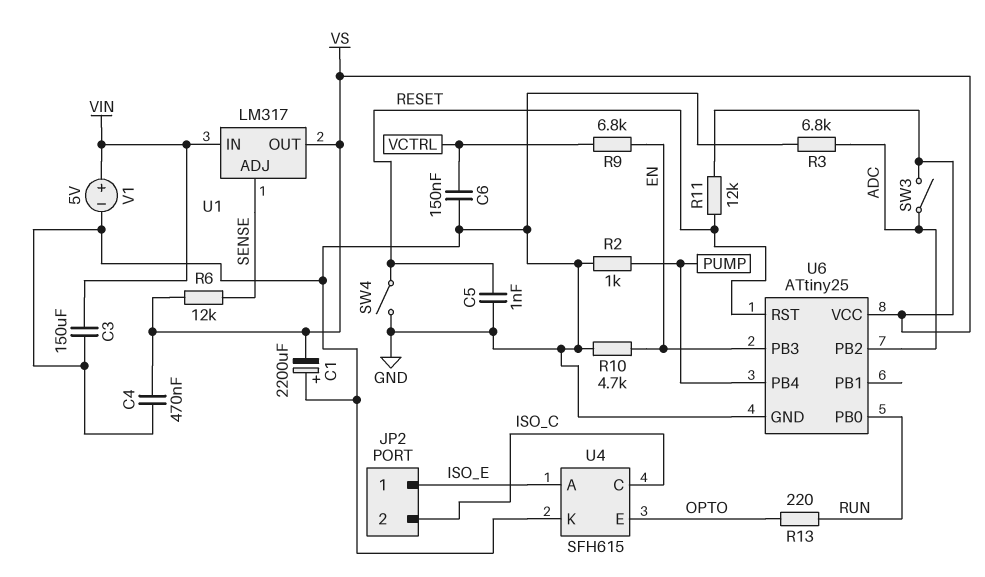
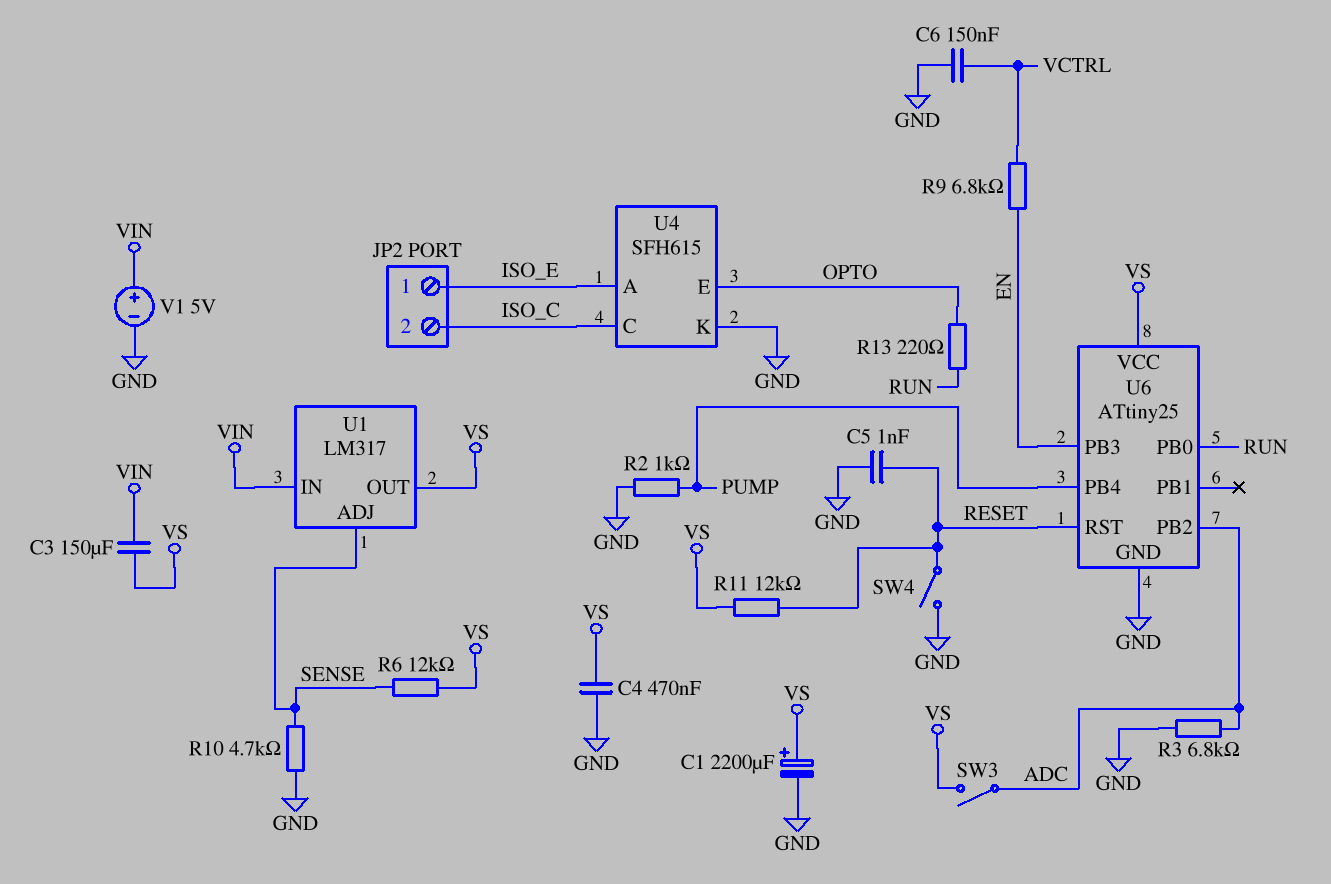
C1: 2200uF (plus GND, minus VS) -> 2200uF (plus VS, minus GND)
C3: 150uF (GND, VIN) -> 150uF (VIN, VS)
R10: 4.7k (EN, GND) -> 4.7k (GND, SENSE)

